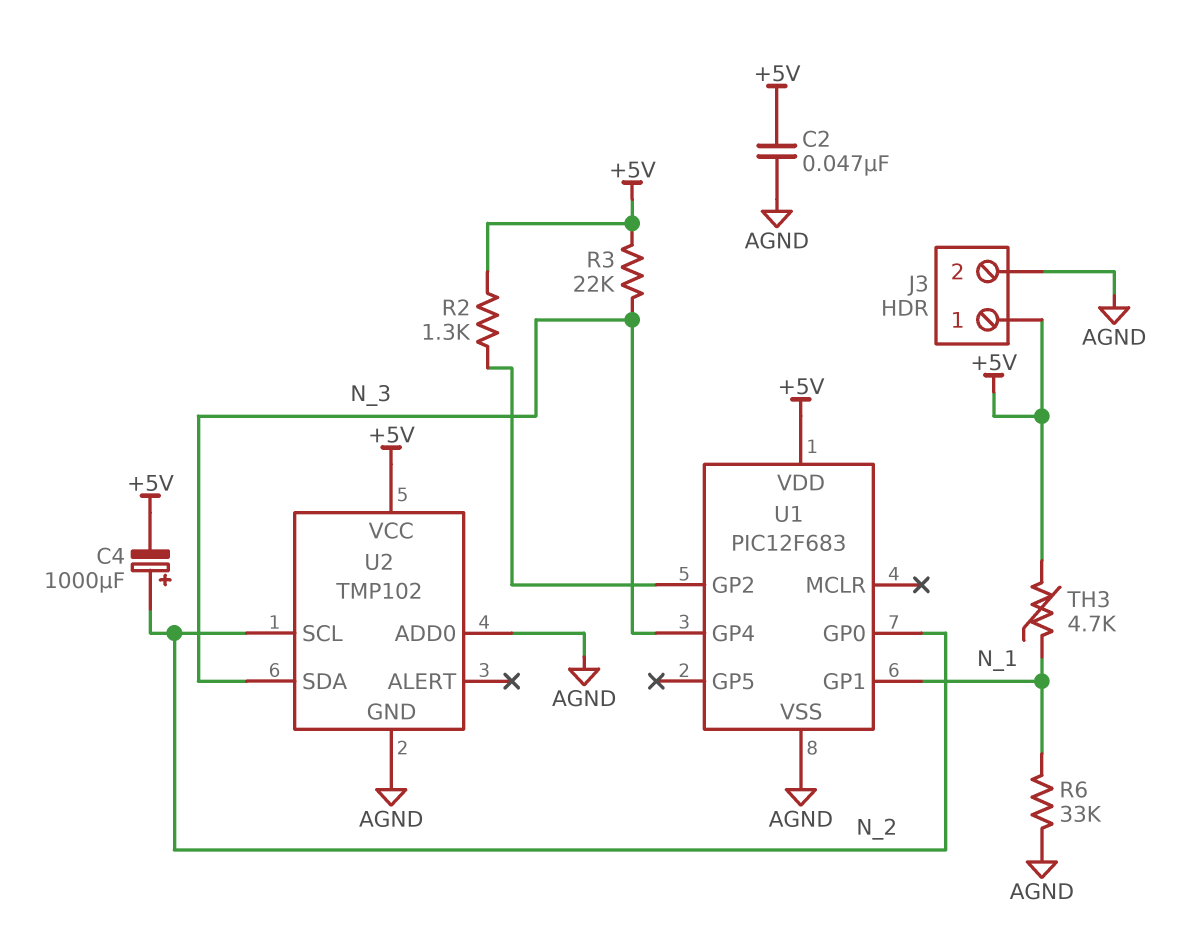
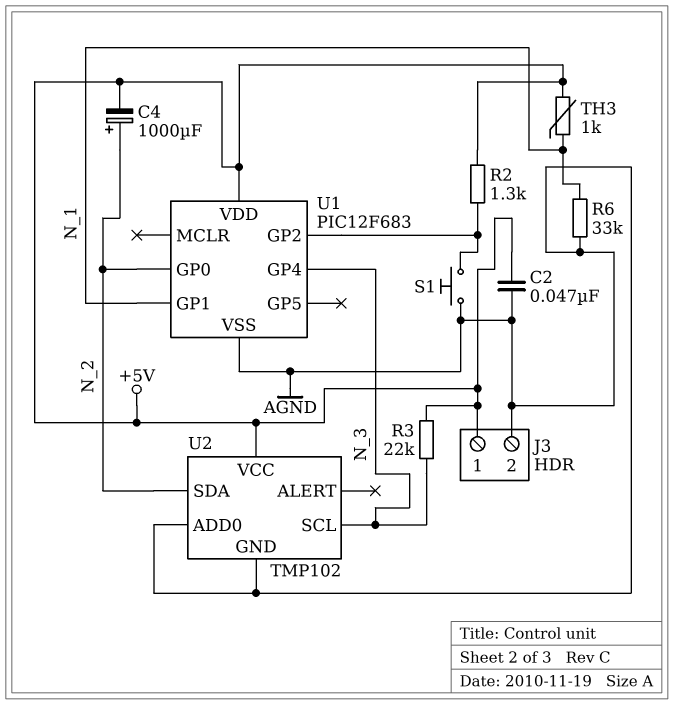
S1: none -> button (AGND, U1/GP2)
TH3: 4.7k (+5V, N_1) -> 1k (+5V, N_1)
U2 pin SCL: N_2 -> N_3
U2 pin SDA: N_3 -> N_2

